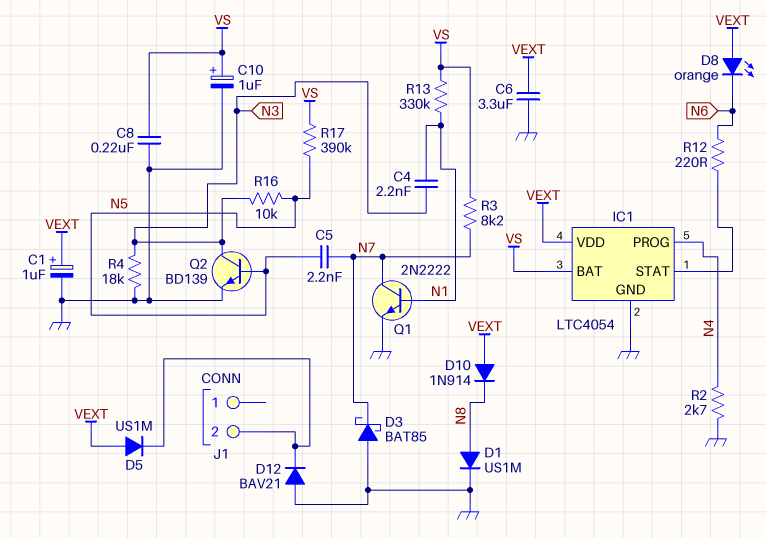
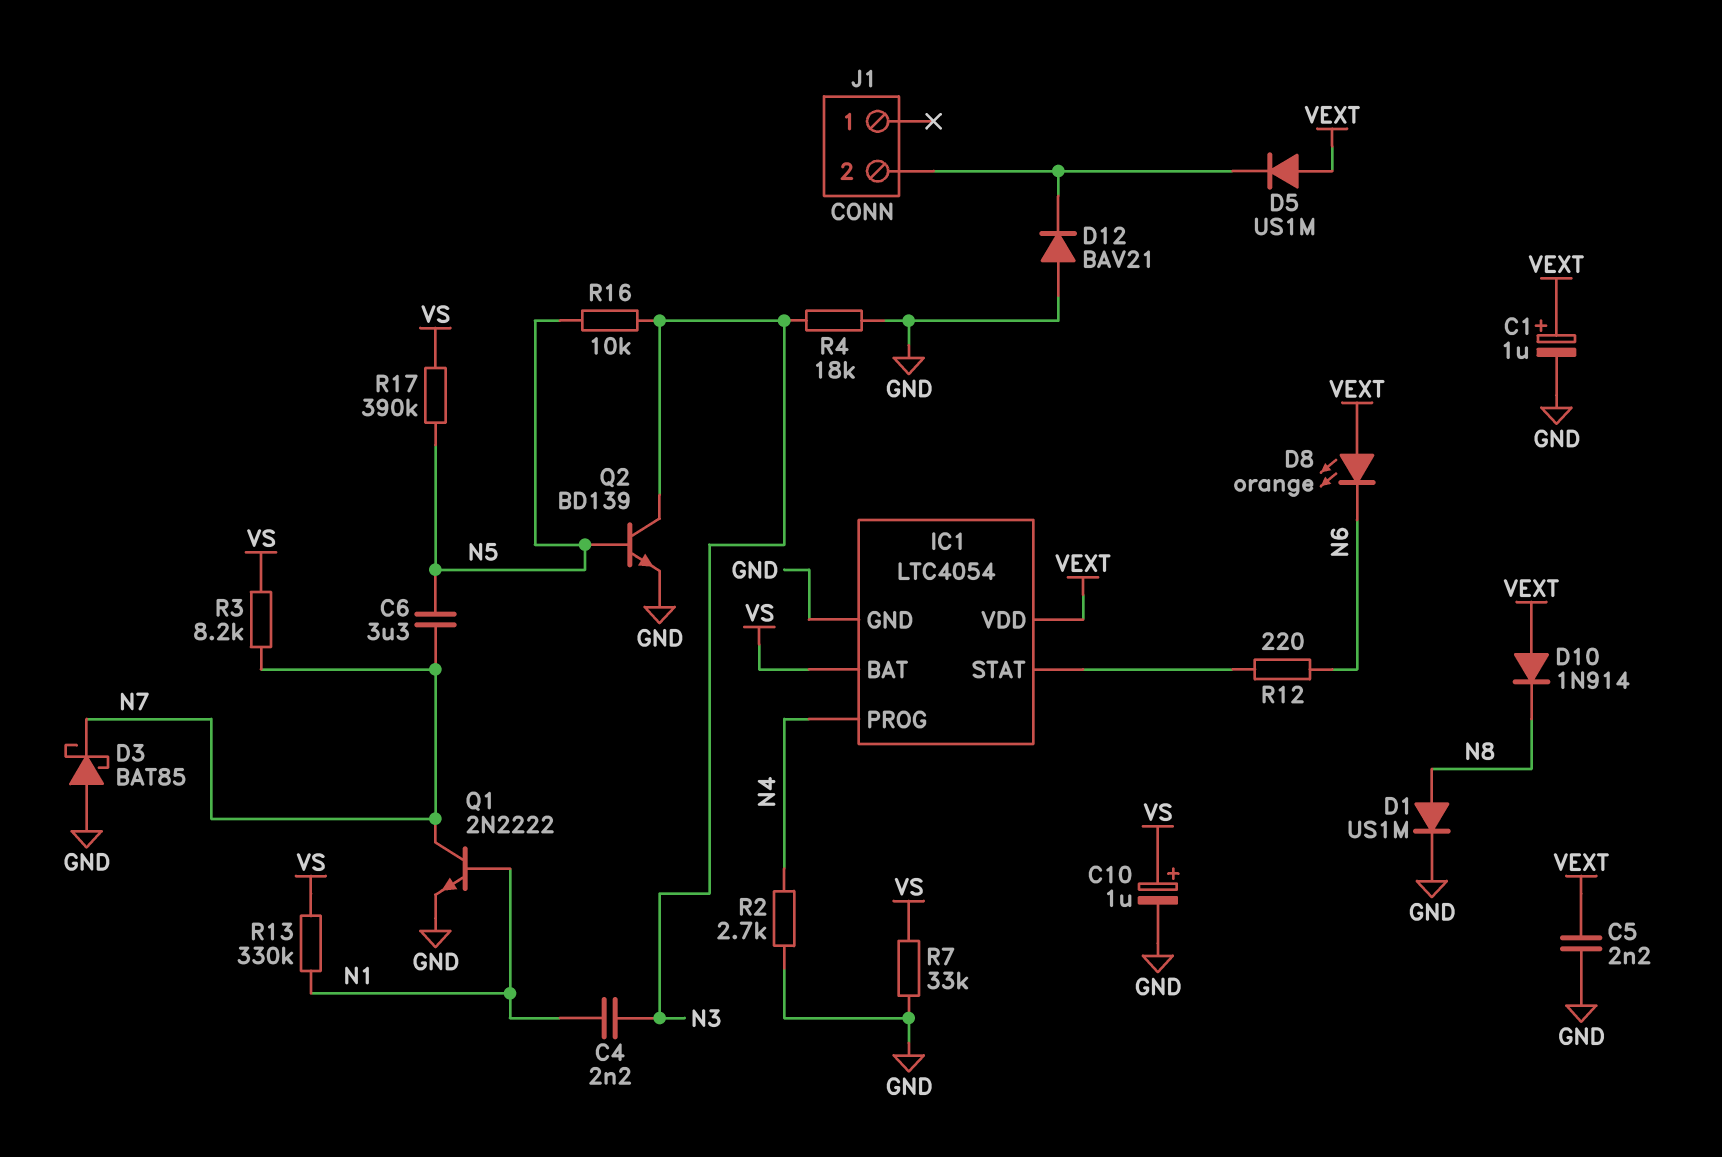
C5: 2.2nF (N5, N7) -> 2.2nF (GND, VEXT)
C6: 3.3uF (GND, VEXT) -> 3.3uF (N5, N7)
C8: 220nF (GND, VS) -> none
R7: none -> 33k (GND, VS)

